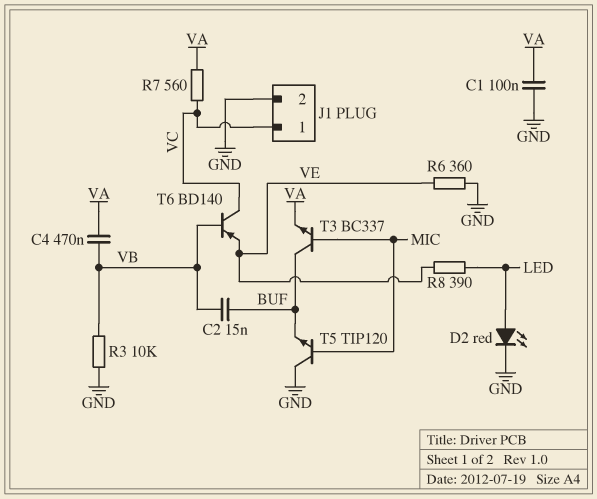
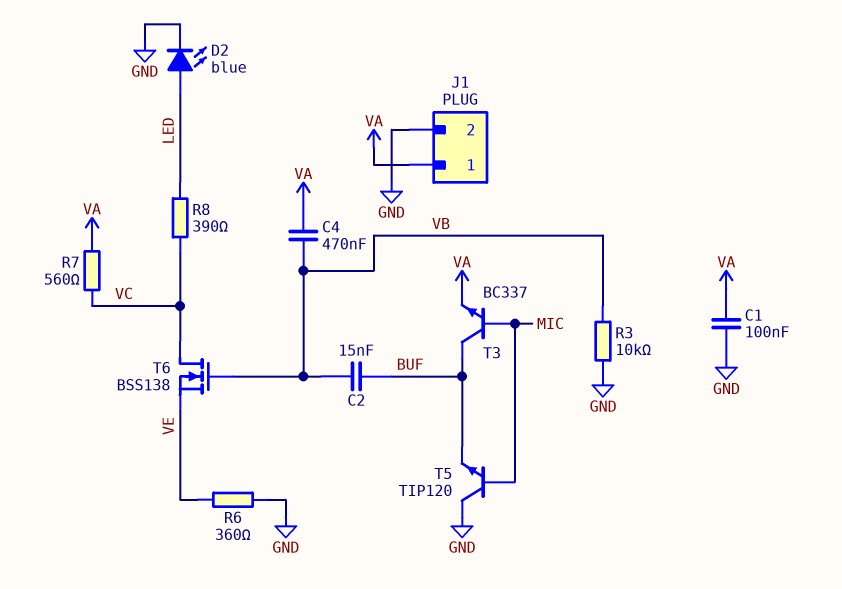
D2: LED red (A LED, K GND) -> LED blue (A LED, K GND)
J1 pin 1: VC -> VA
R8: 390 (LED, VE) -> 390 (LED, VC)
T6: PNP BD140 (B VB, C VC, E VE) -> NMOS BSS138 (G VB, D VC, S VE)

